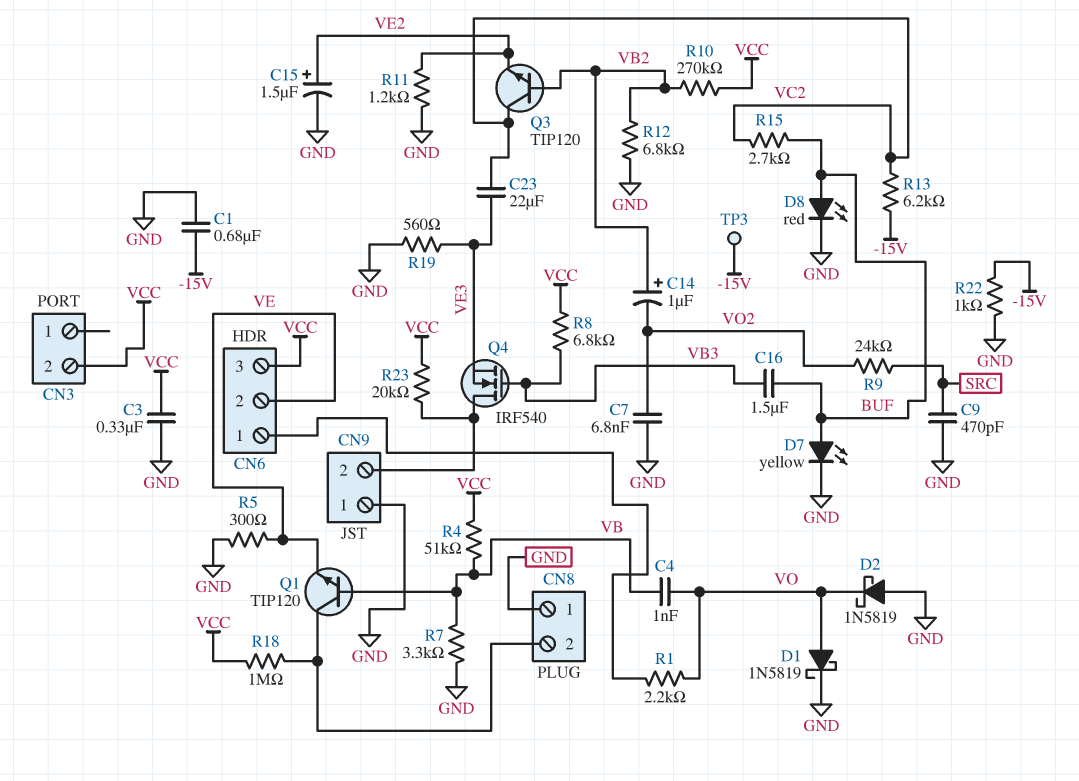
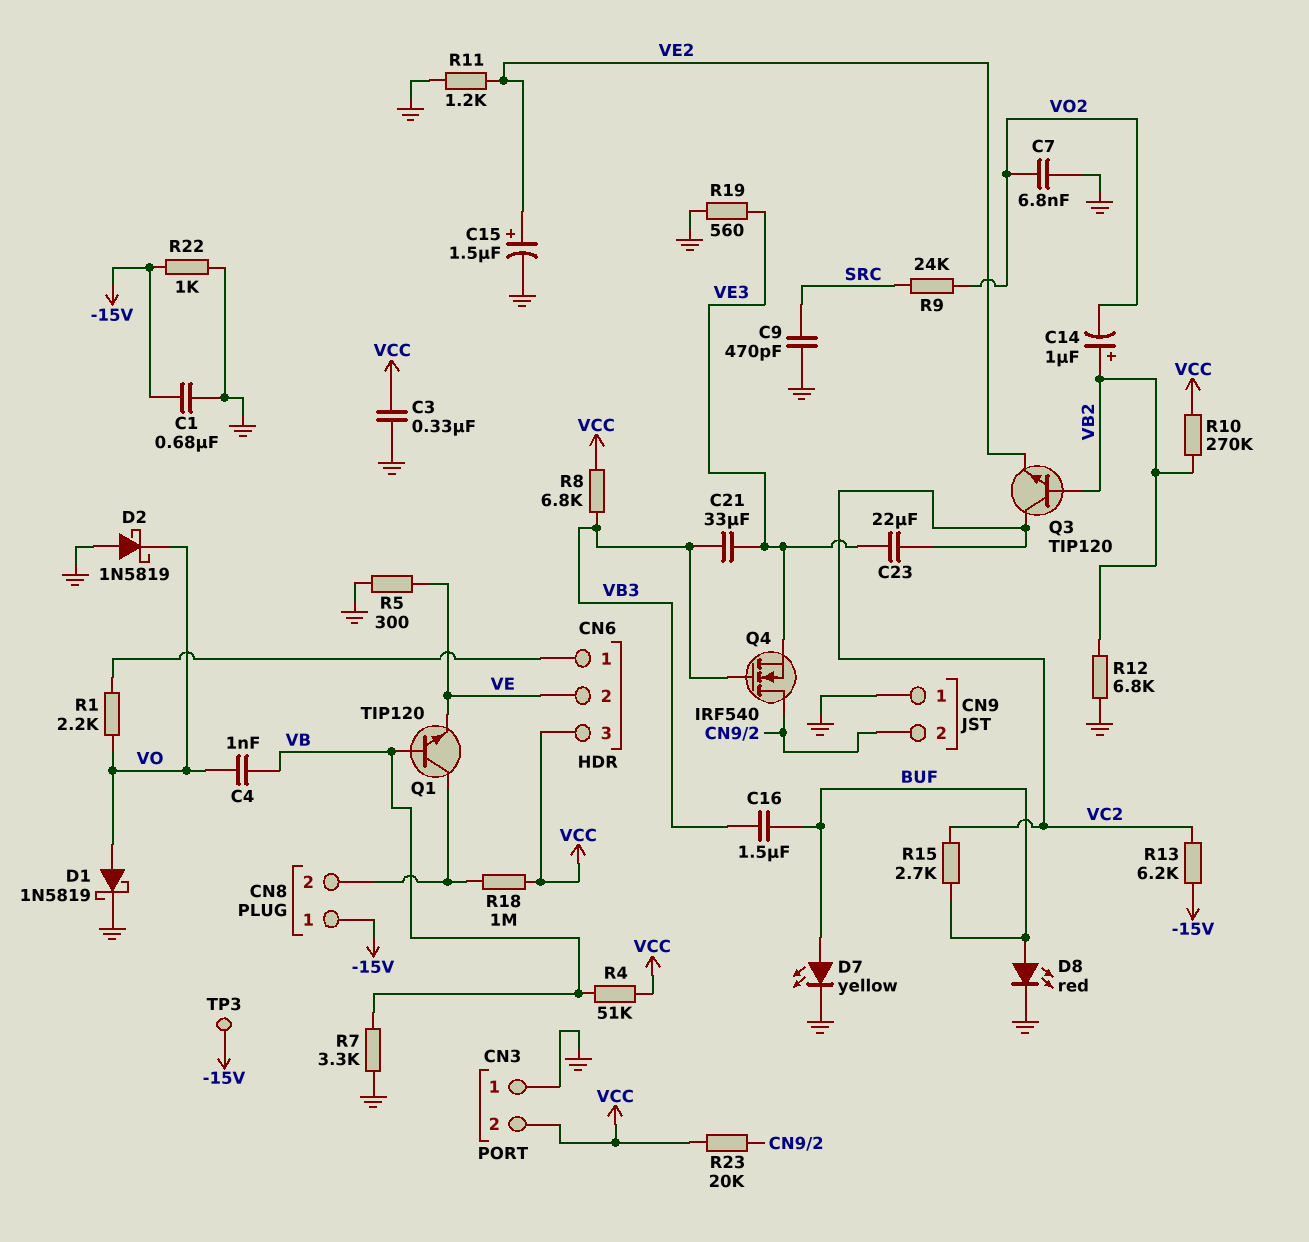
C21: none -> 33uF (VB3, VE3)
CN3 pin 1: none -> GND
CN8 pin 1: GND -> -15V

